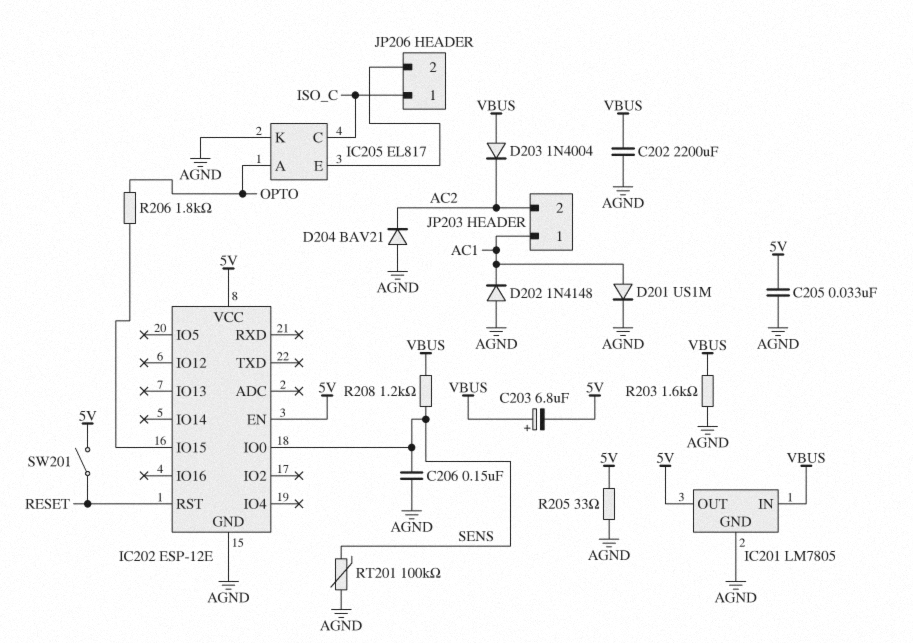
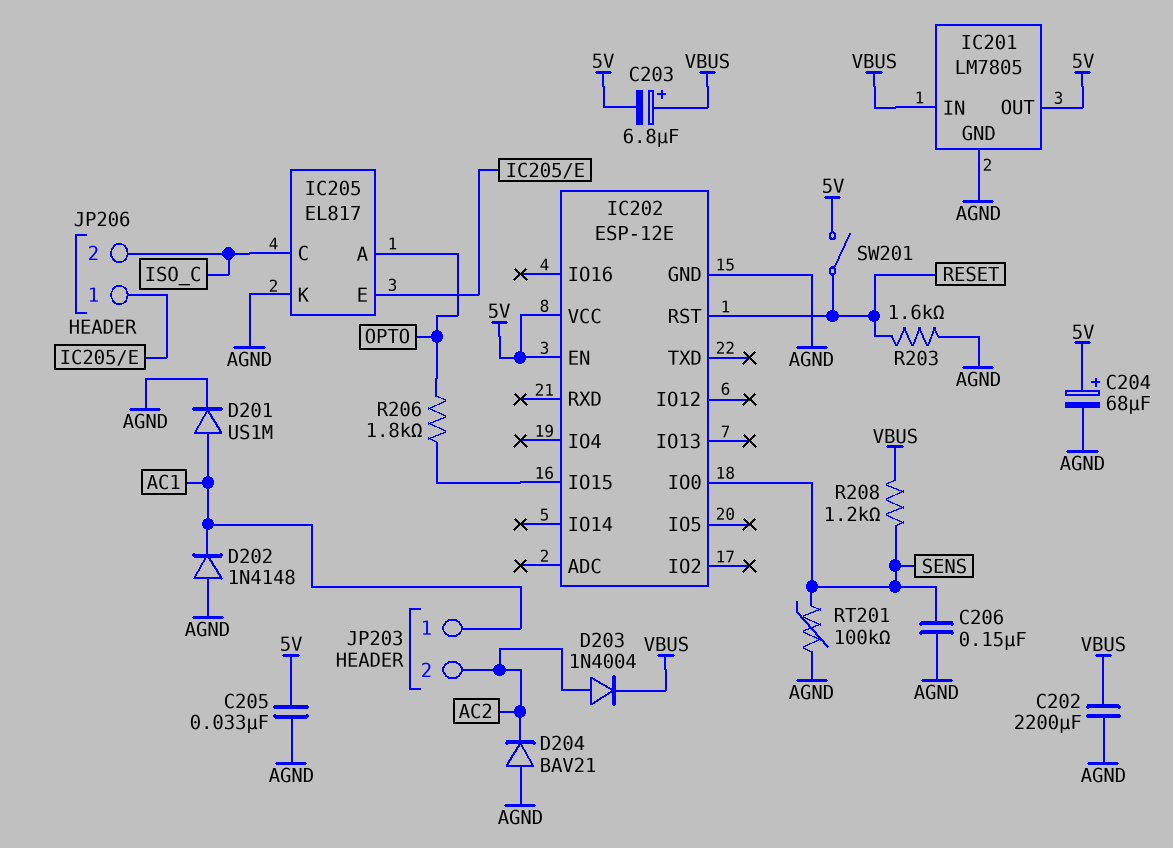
C204: none -> 68uF (plus 5V, minus AGND)
D203: diode 1N4004 (A VBUS, K AC2) -> diode 1N4004 (A AC2, K VBUS)
JP206 pin 1: ISO_C -> IC205/E
JP206 pin 2: IC205/E -> ISO_C
R203: 1.6k (AGND, VBUS) -> 1.6k (AGND, RESET)
R205: 33 (5V, AGND) -> none

